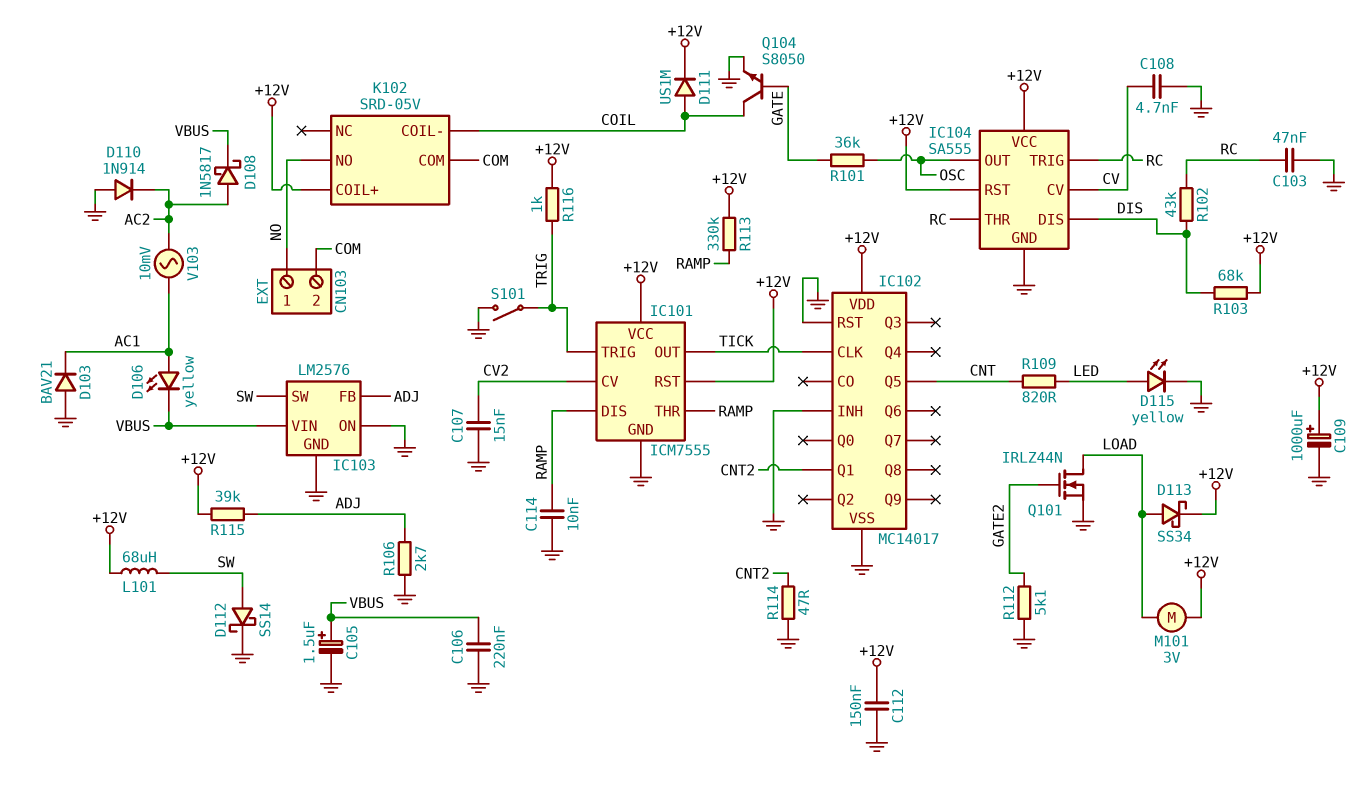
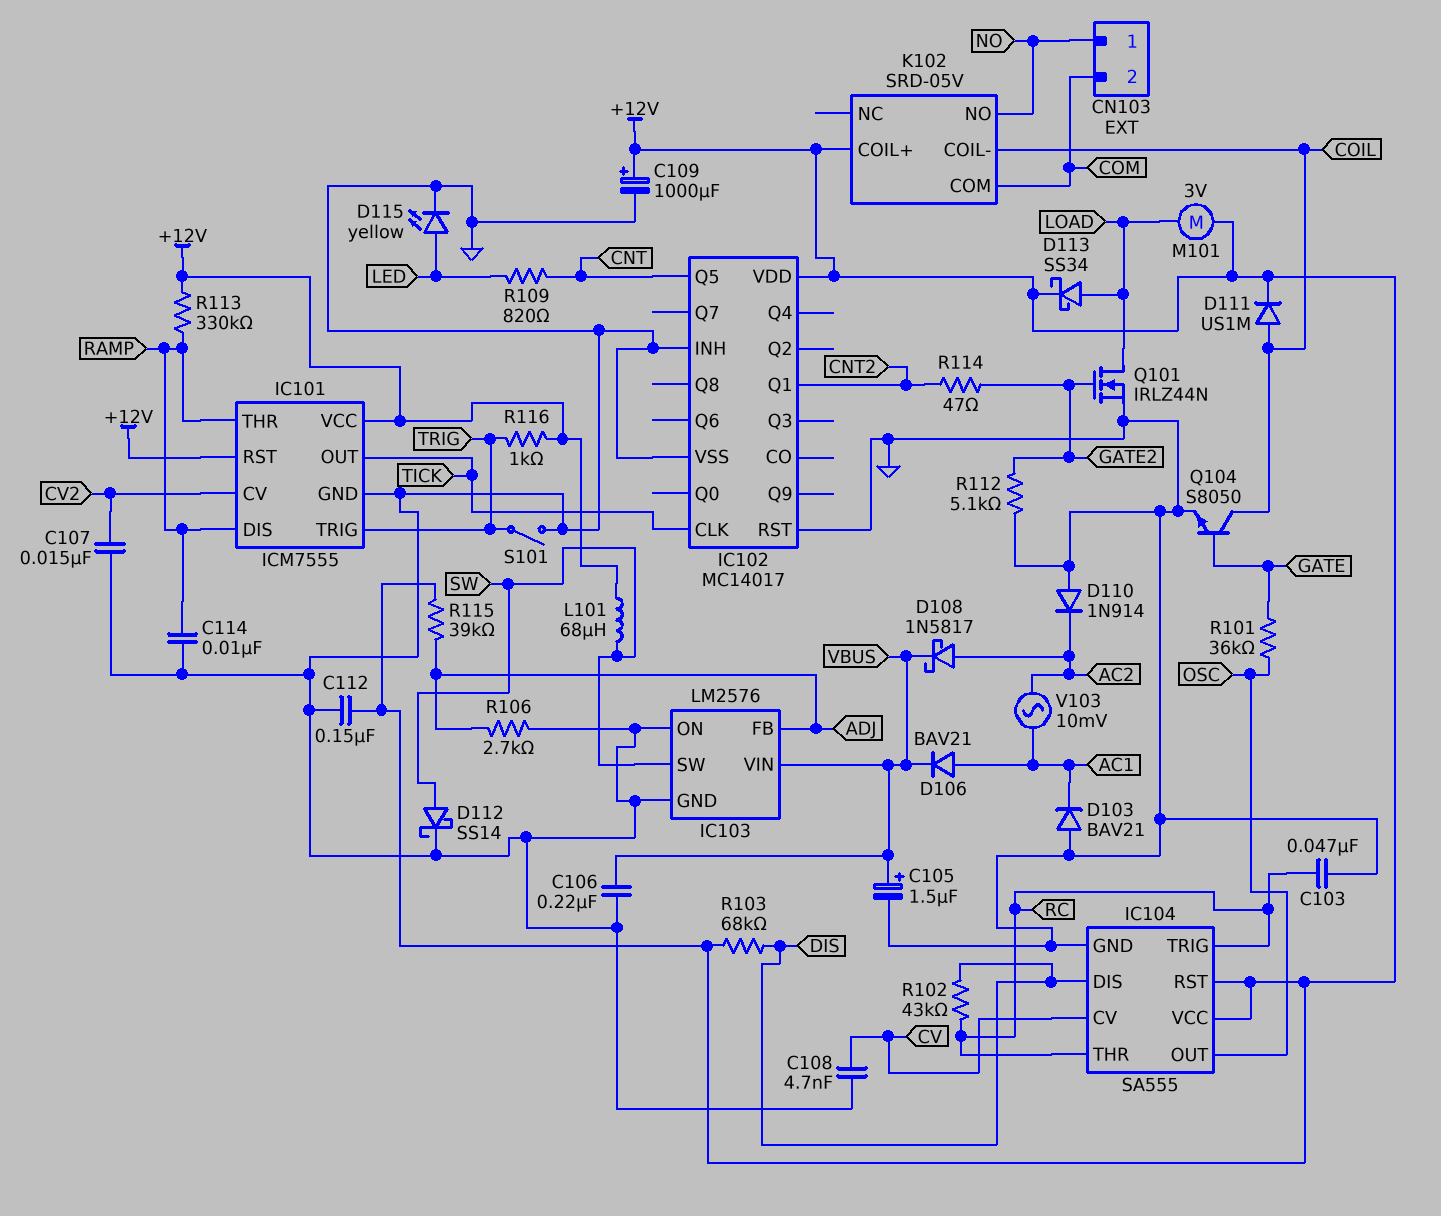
D106: LED yellow (A AC1, K VBUS) -> diode BAV21 (A AC1, K VBUS)
R114: 47 (CNT2, GND) -> 47 (CNT2, GATE2)

